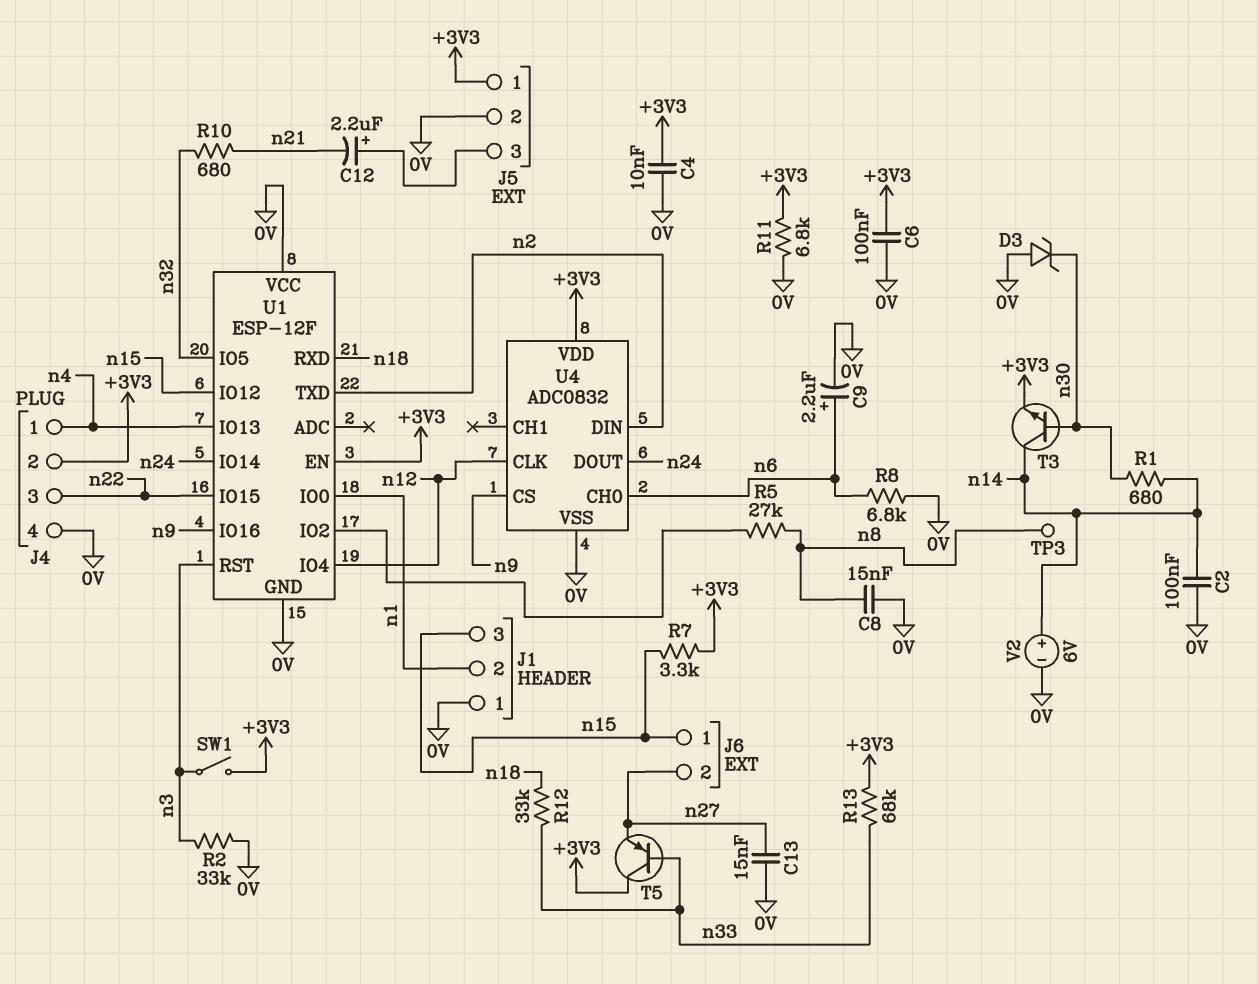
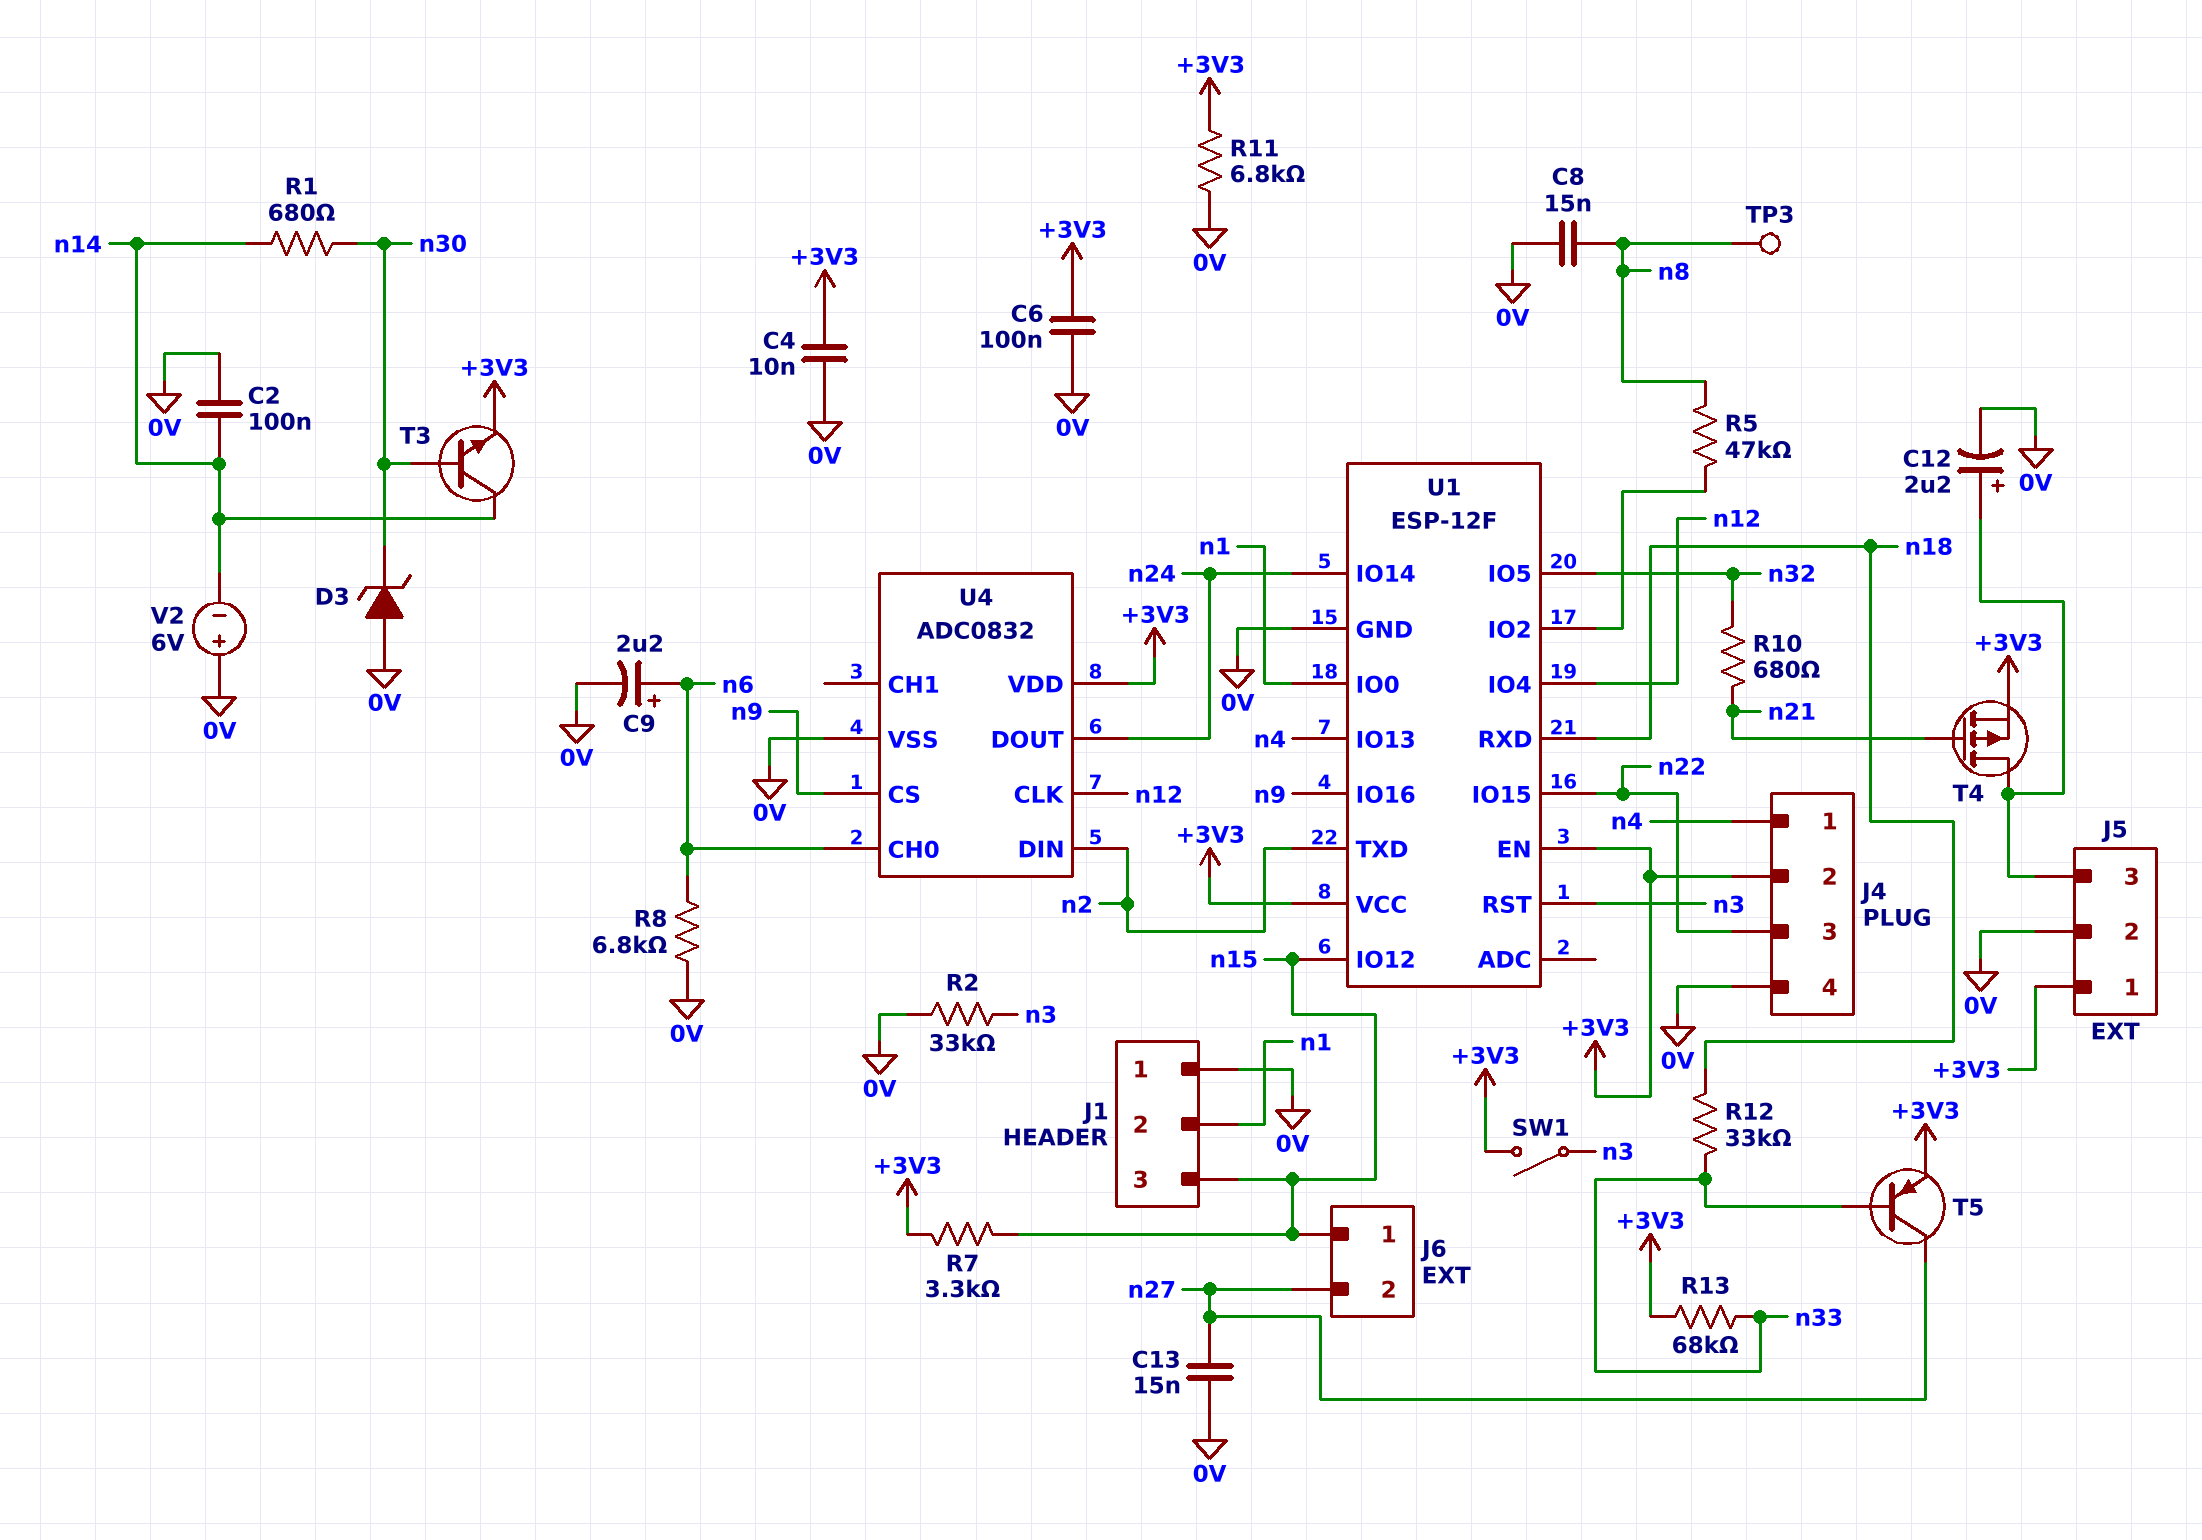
C12: 2.2uF (plus J5/3, minus n21) -> 2.2uF (plus J5/3, minus 0V)
R5: 27k (U1/IO2, n8) -> 47k (U1/IO2, n8)
T4: none -> PMOS (G n21, D J5/3, S +3V3)
T5: PNP (B n33, C +3V3, E n27) -> PNP (B n33, C n27, E +3V3)
U1 pin VCC: 0V -> +3V3
V2: 6V (plus n14, minus 0V) -> 6V (plus 0V, minus n14)

